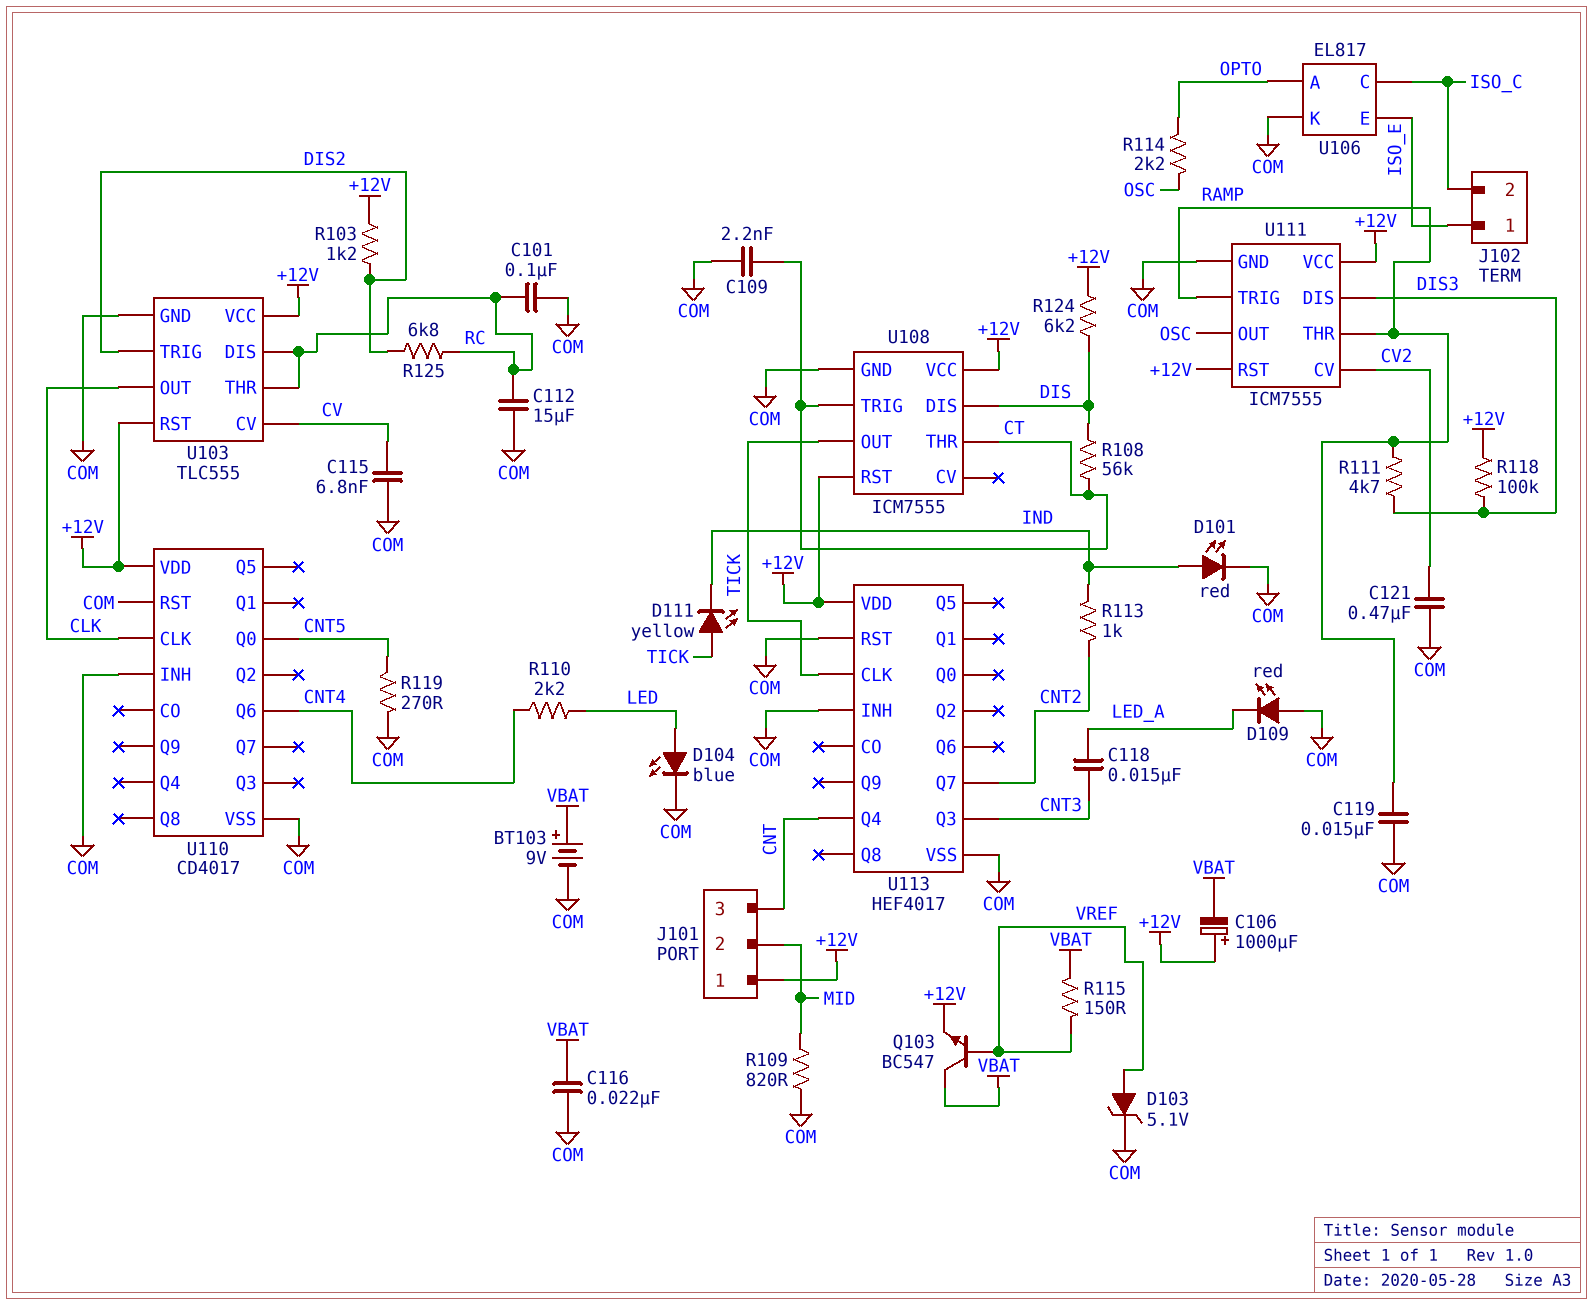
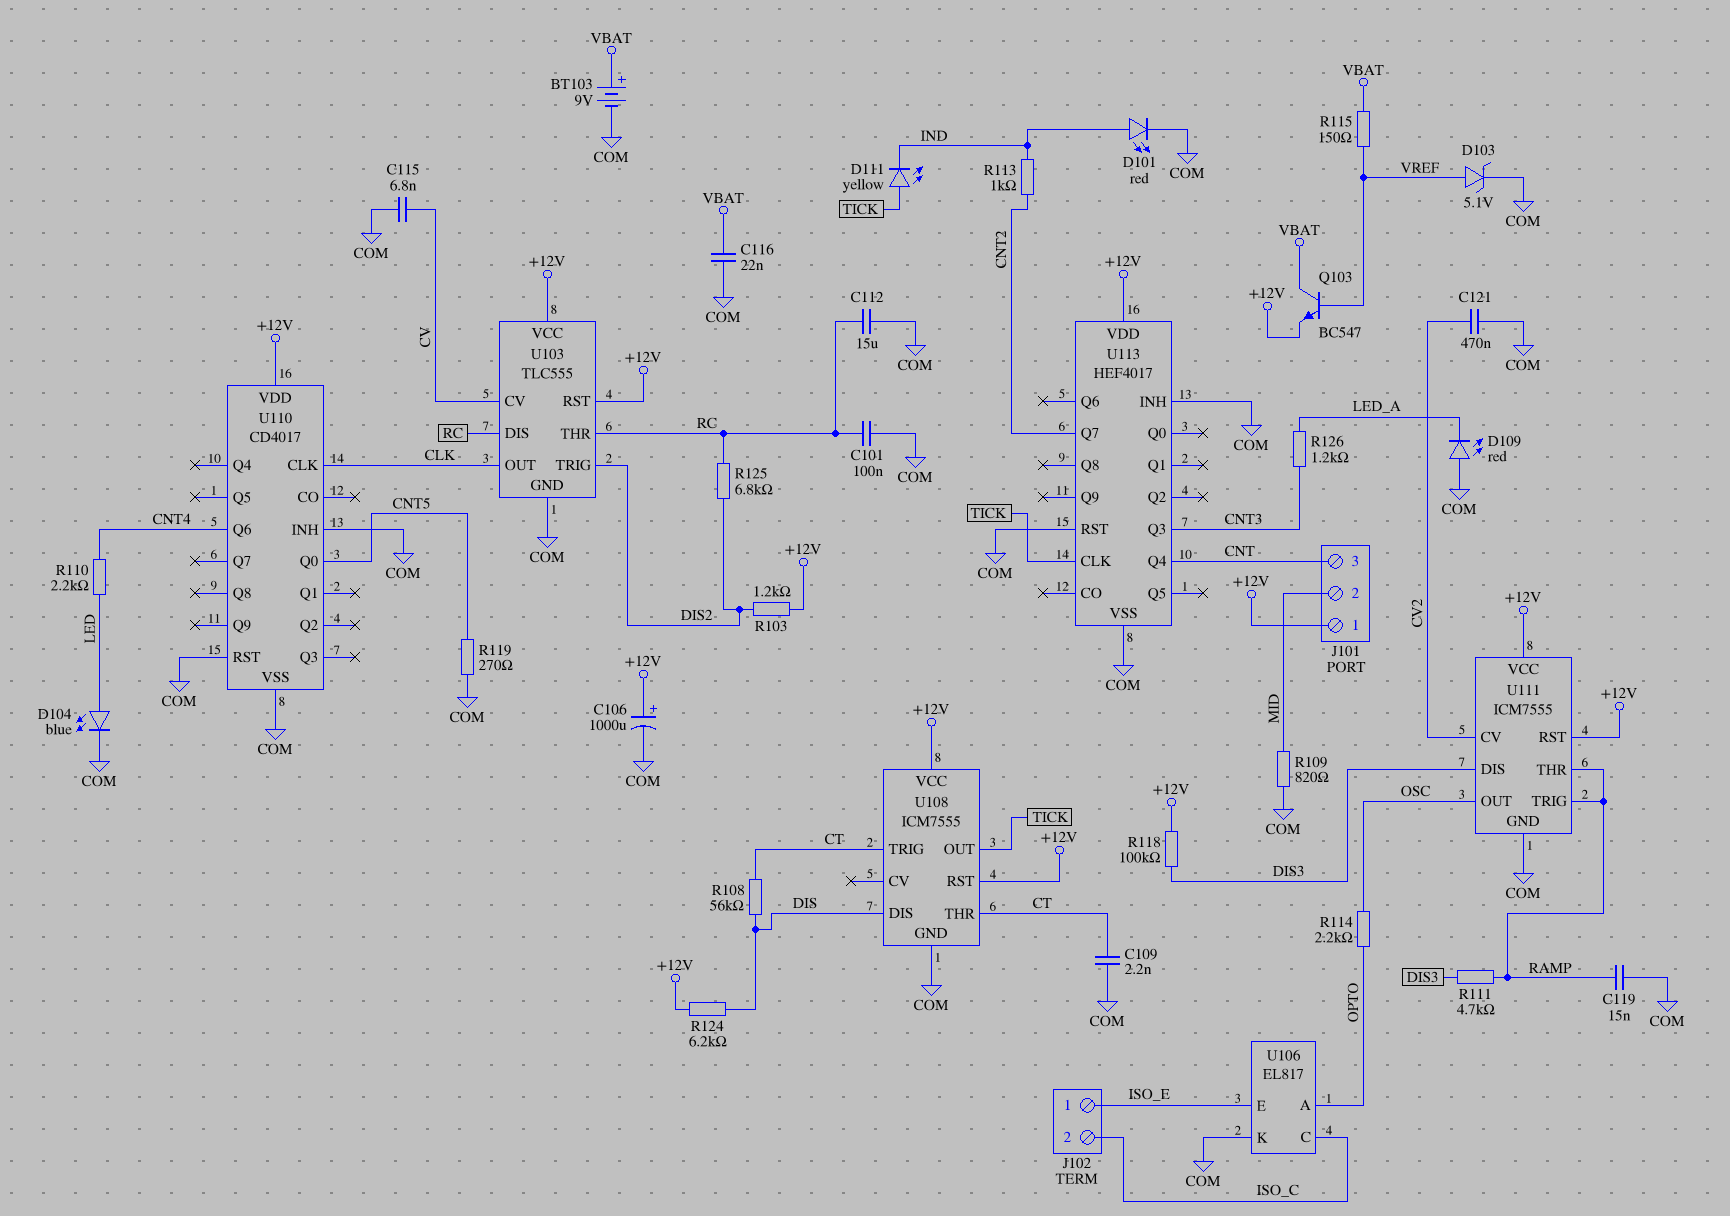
C106: 1000uF (plus +12V, minus VBAT) -> 1000uF (plus +12V, minus COM)
C118: 15nF (CNT3, LED_A) -> none
R126: none -> 1.2k (CNT3, LED_A)

